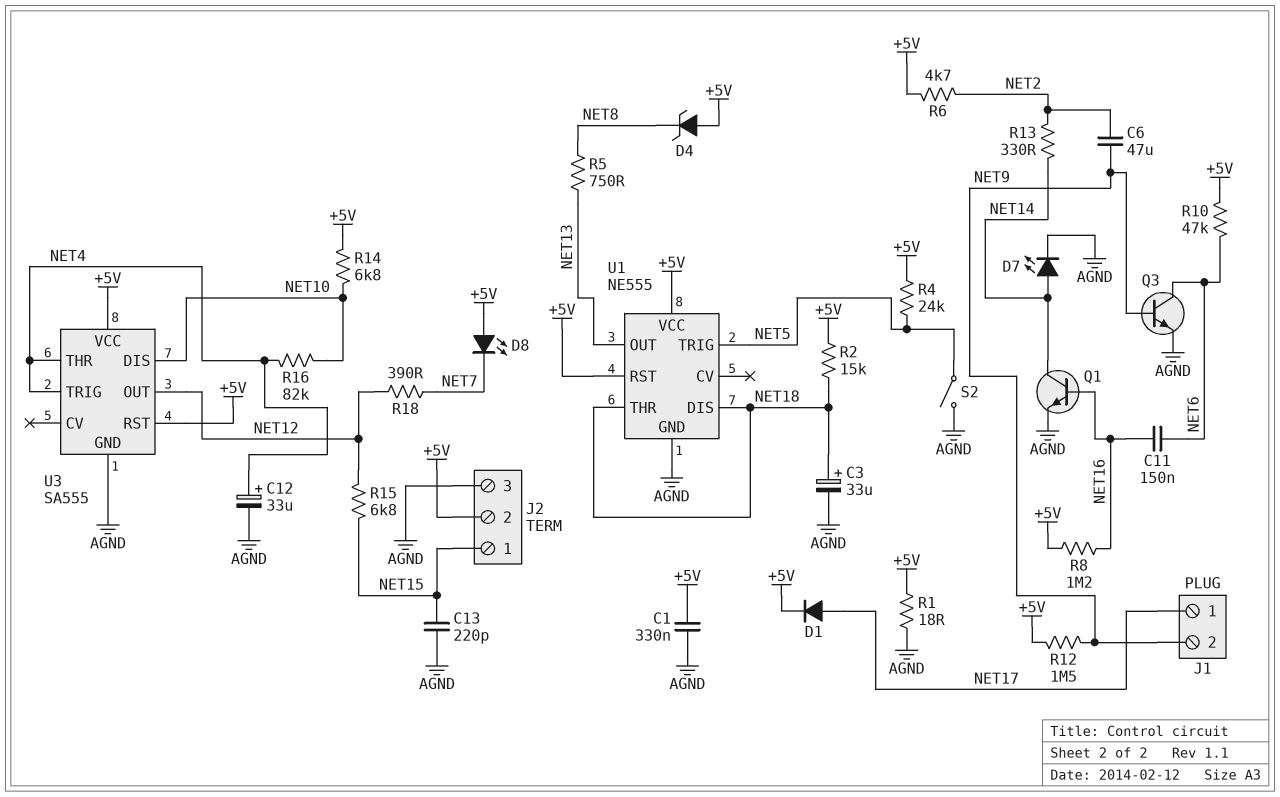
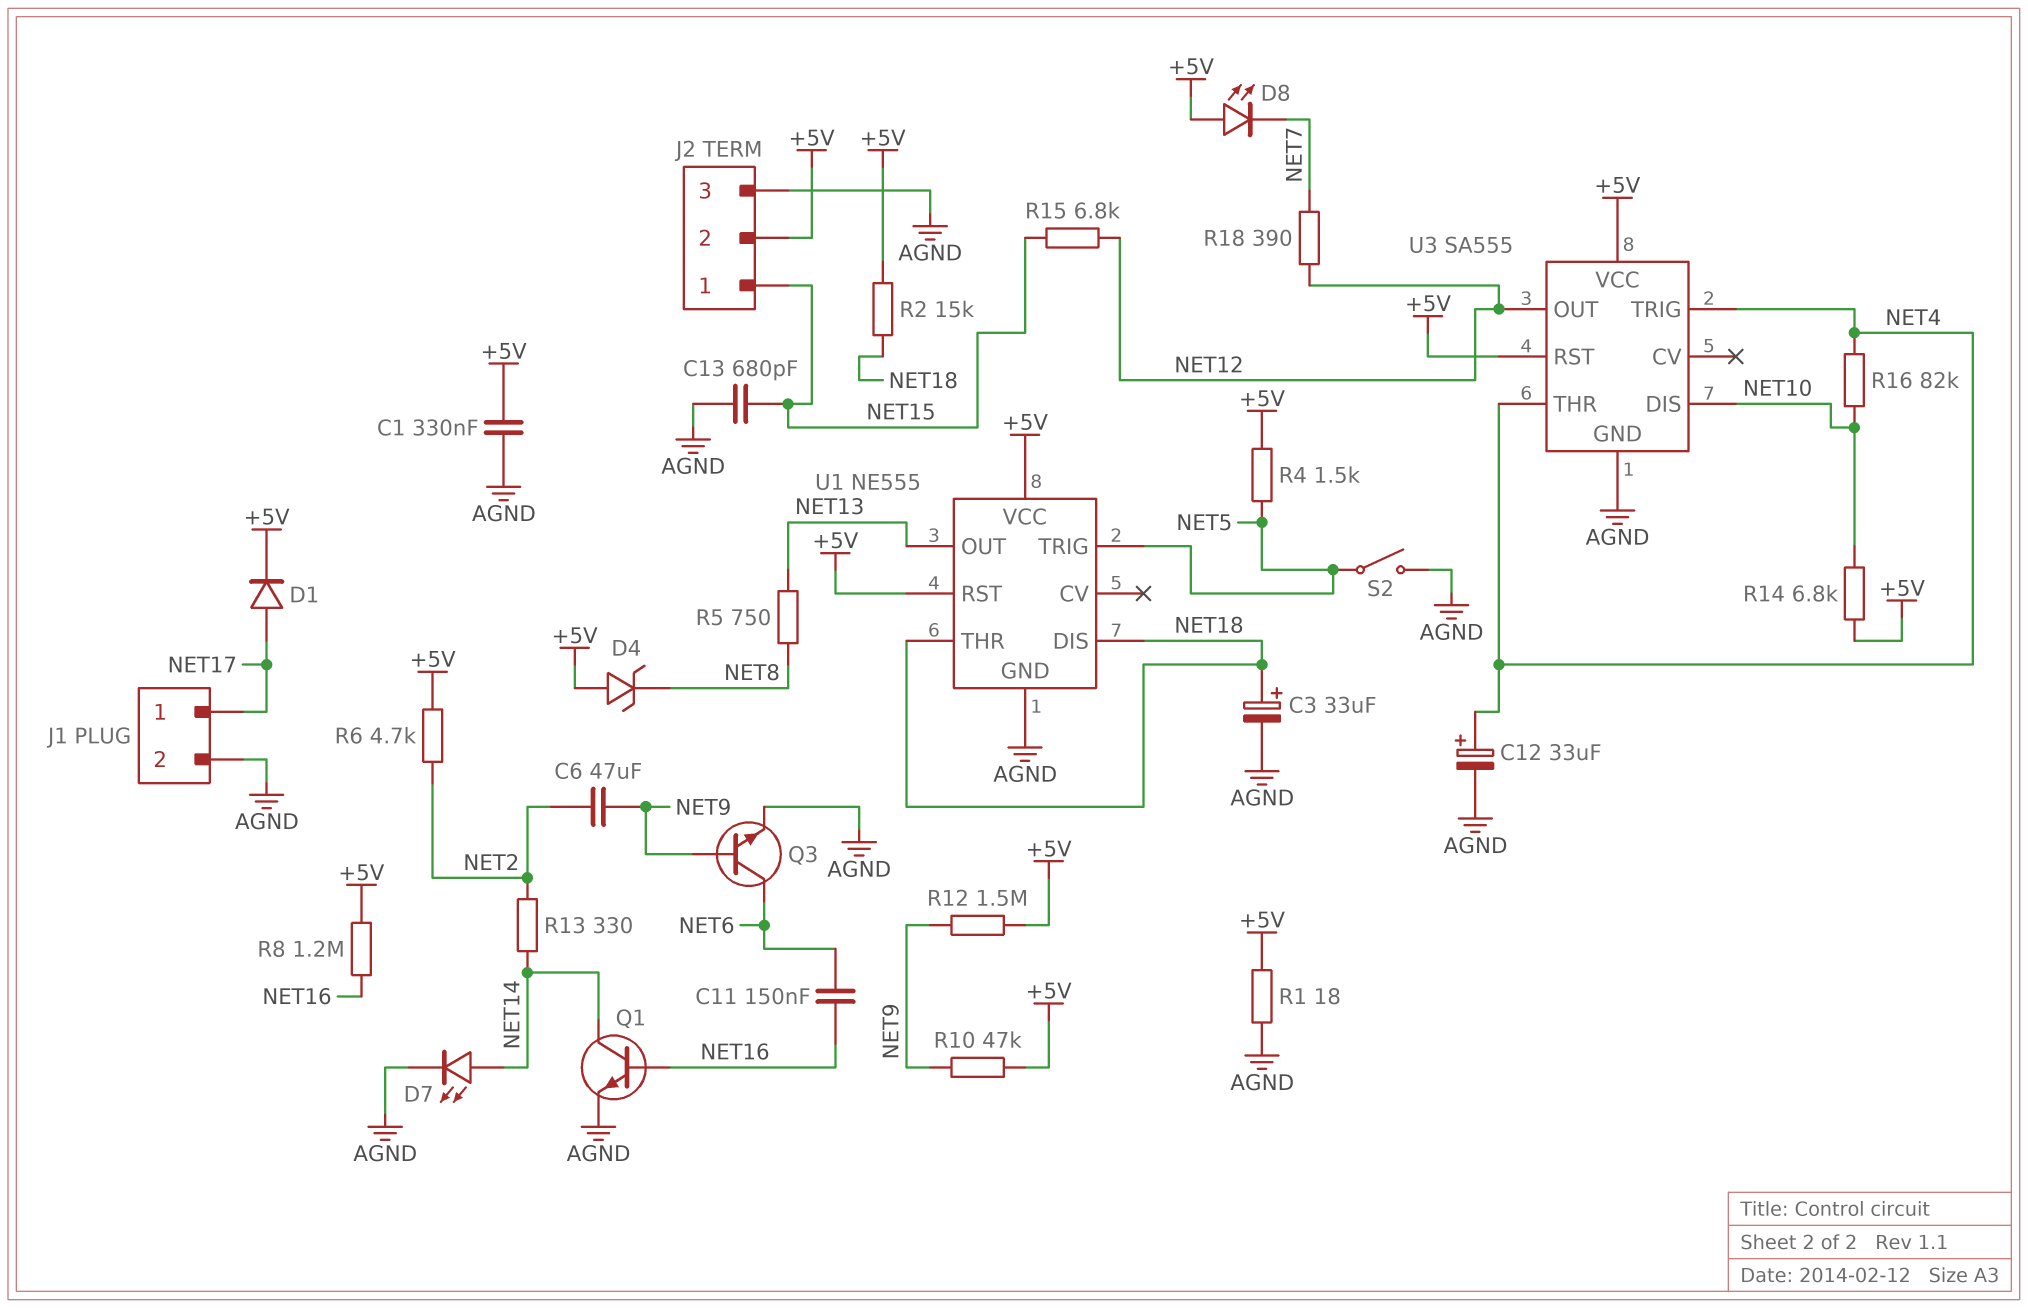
C13: 220pF (AGND, NET15) -> 680pF (AGND, NET15)
J1 pin 2: NET9 -> AGND
R4: 24k (+5V, NET5) -> 1.5k (+5V, NET5)
R10: 47k (+5V, NET6) -> 47k (+5V, NET9)

